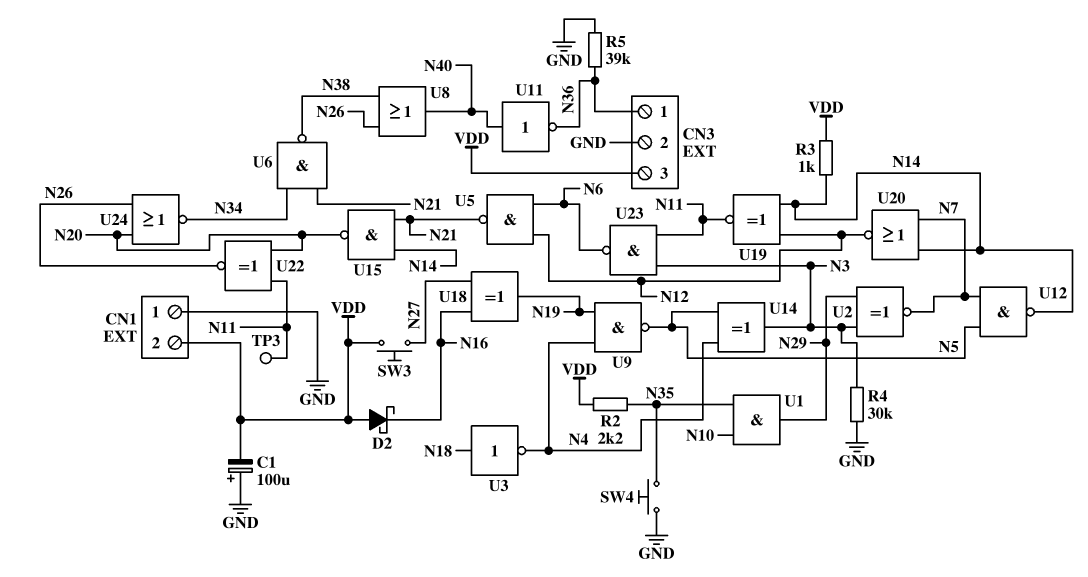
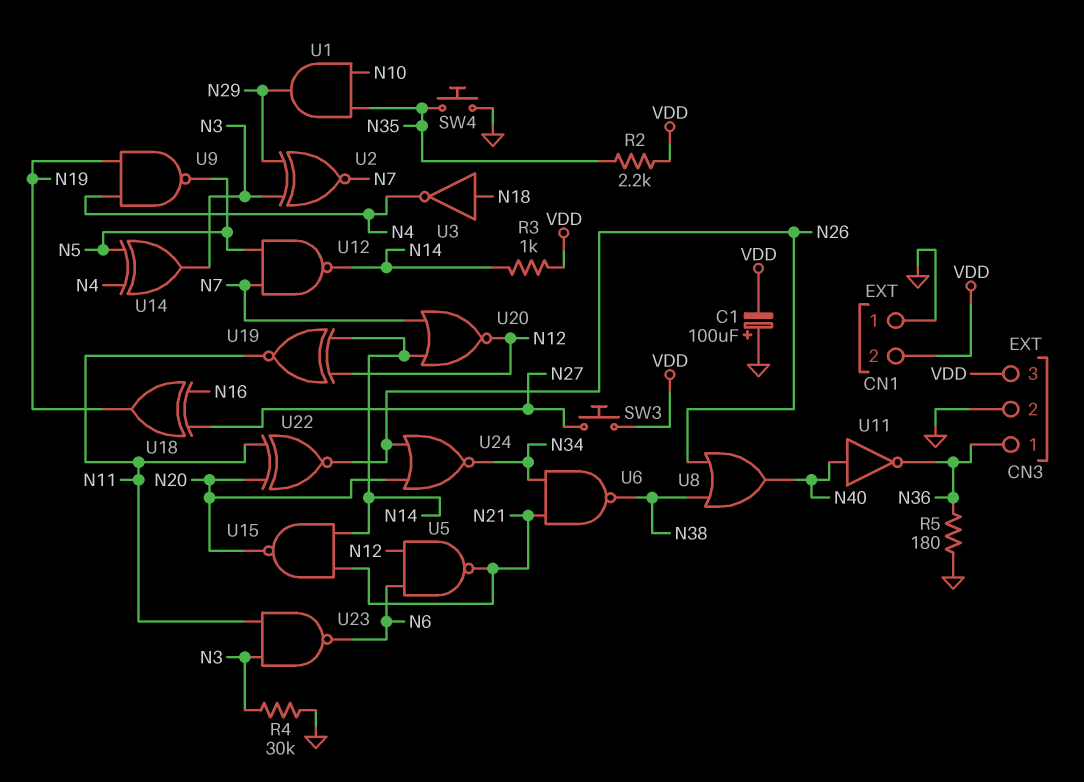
D2: schottky (A VDD, K N16) -> none
R5: 39k (GND, N36) -> 180 (GND, N36)
TP3: test point (N11) -> none

